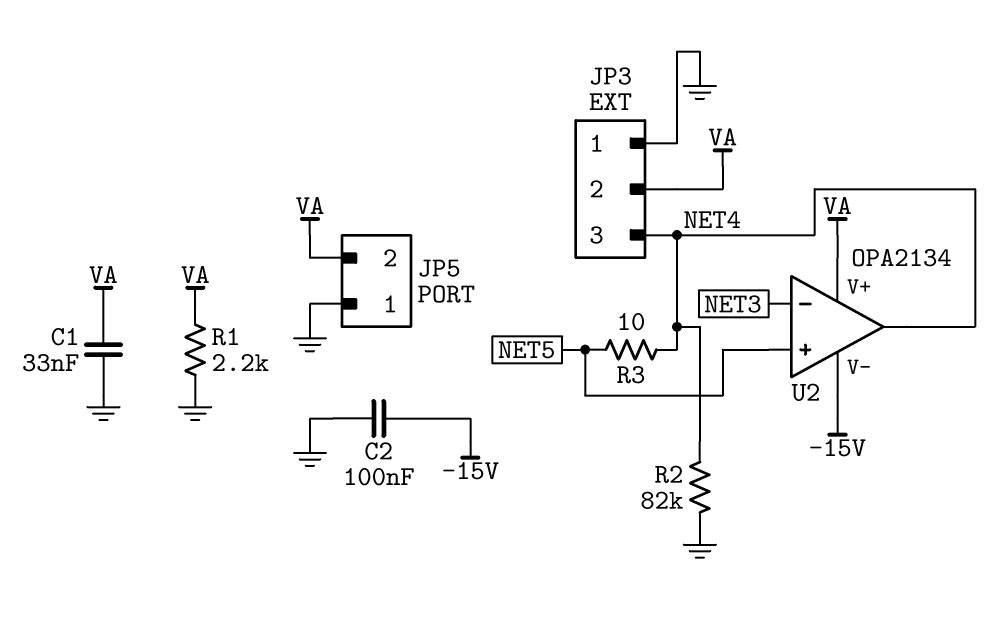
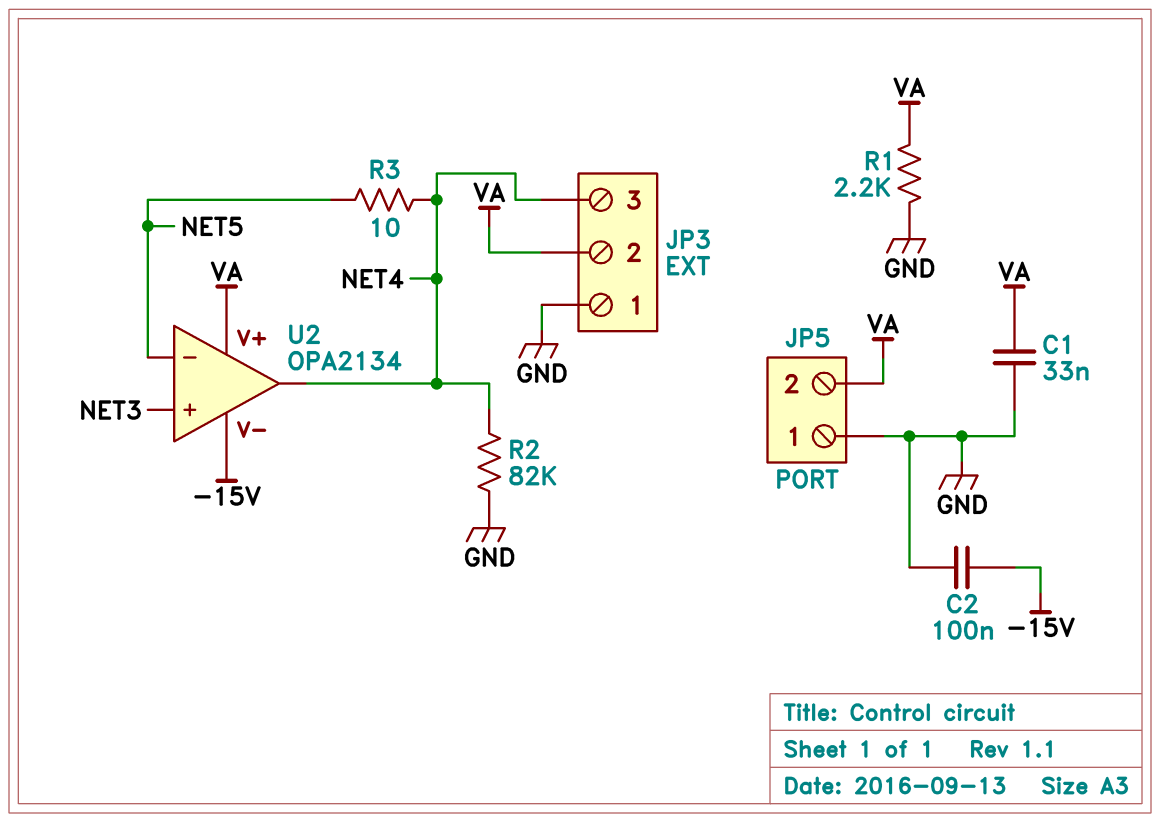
U2 pin in+: NET5 -> NET3
U2 pin in-: NET3 -> NET5

